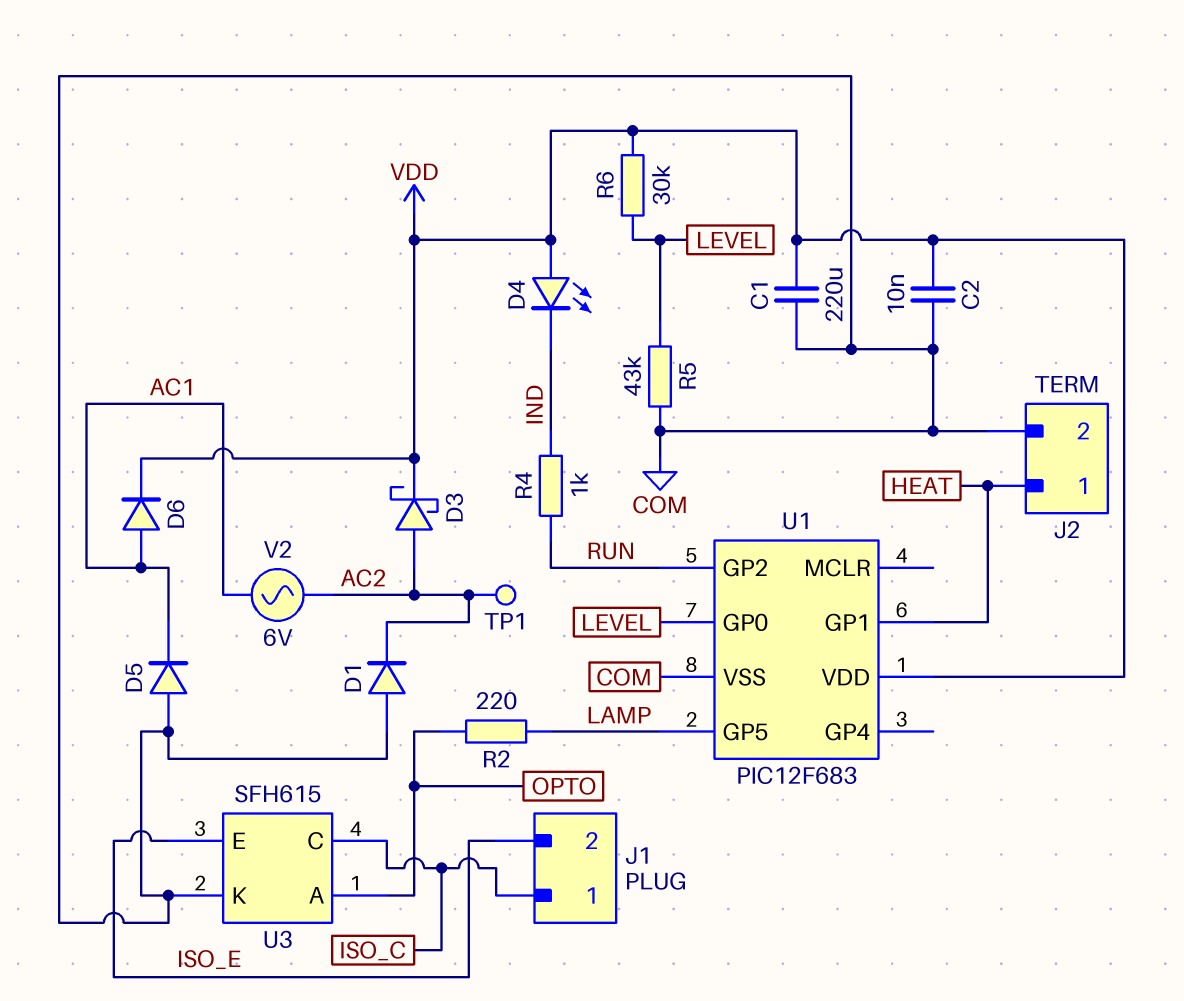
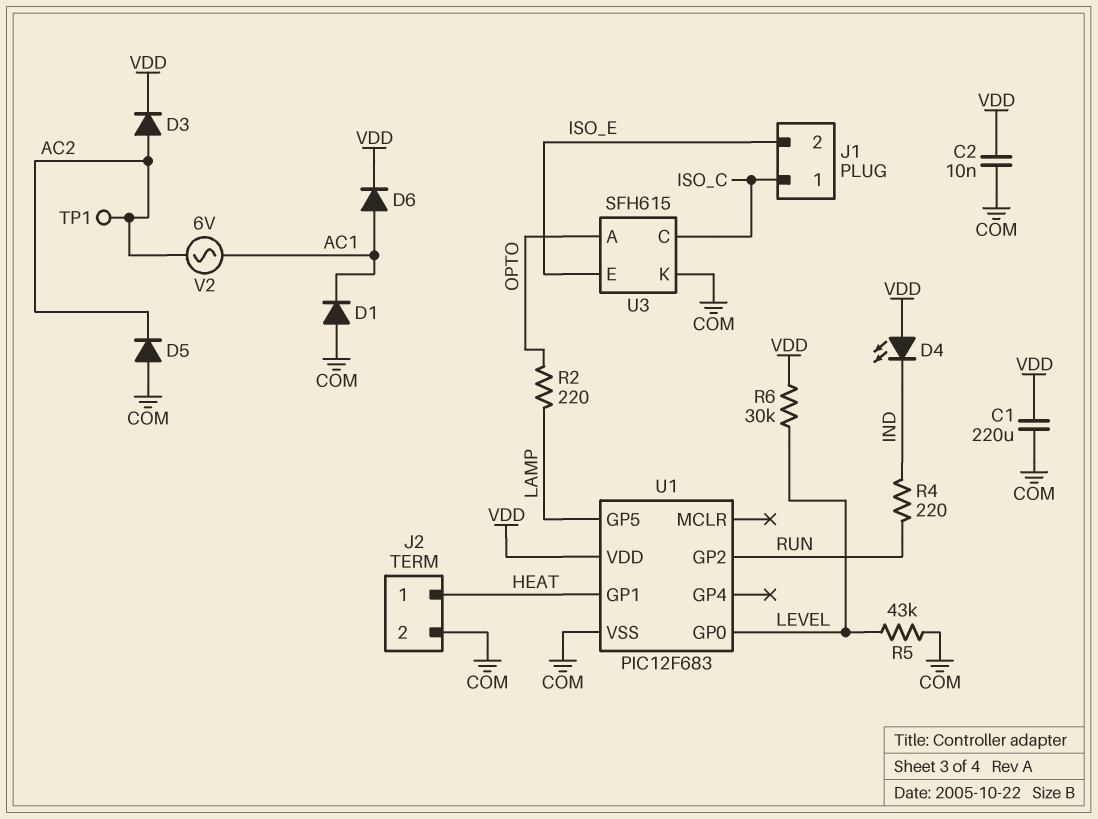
D1: diode (A COM, K AC2) -> diode (A COM, K AC1)
D3: schottky (A AC2, K VDD) -> diode (A AC2, K VDD)
D5: diode (A COM, K AC1) -> diode (A COM, K AC2)
R4: 1k (IND, RUN) -> 220 (IND, RUN)

